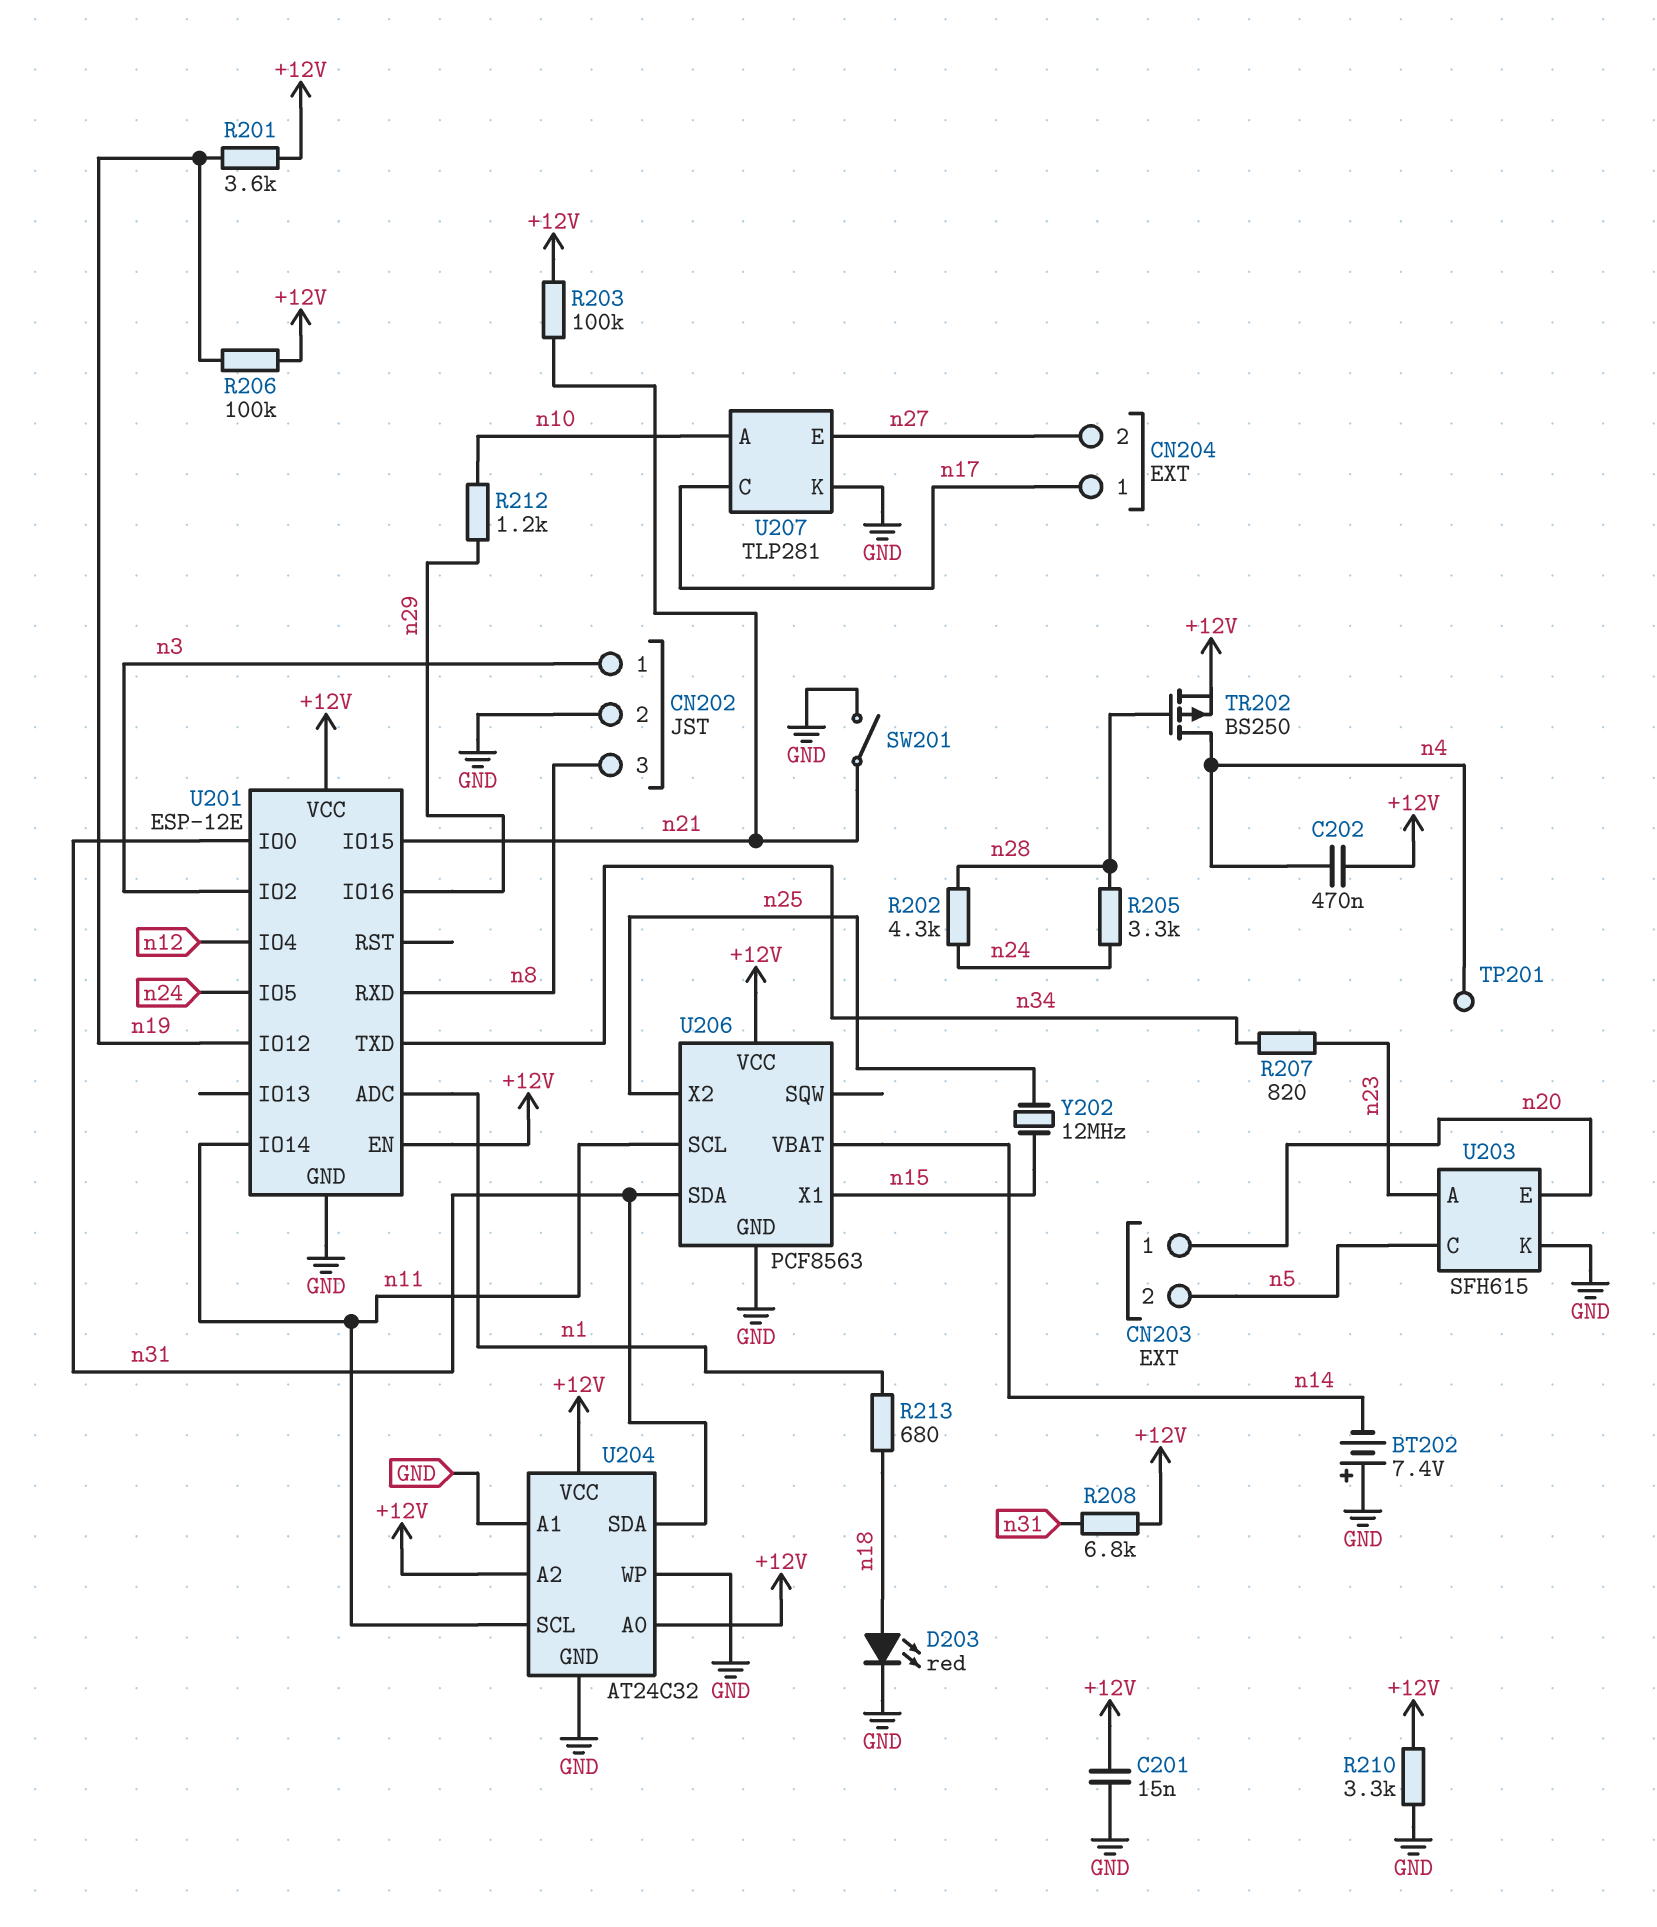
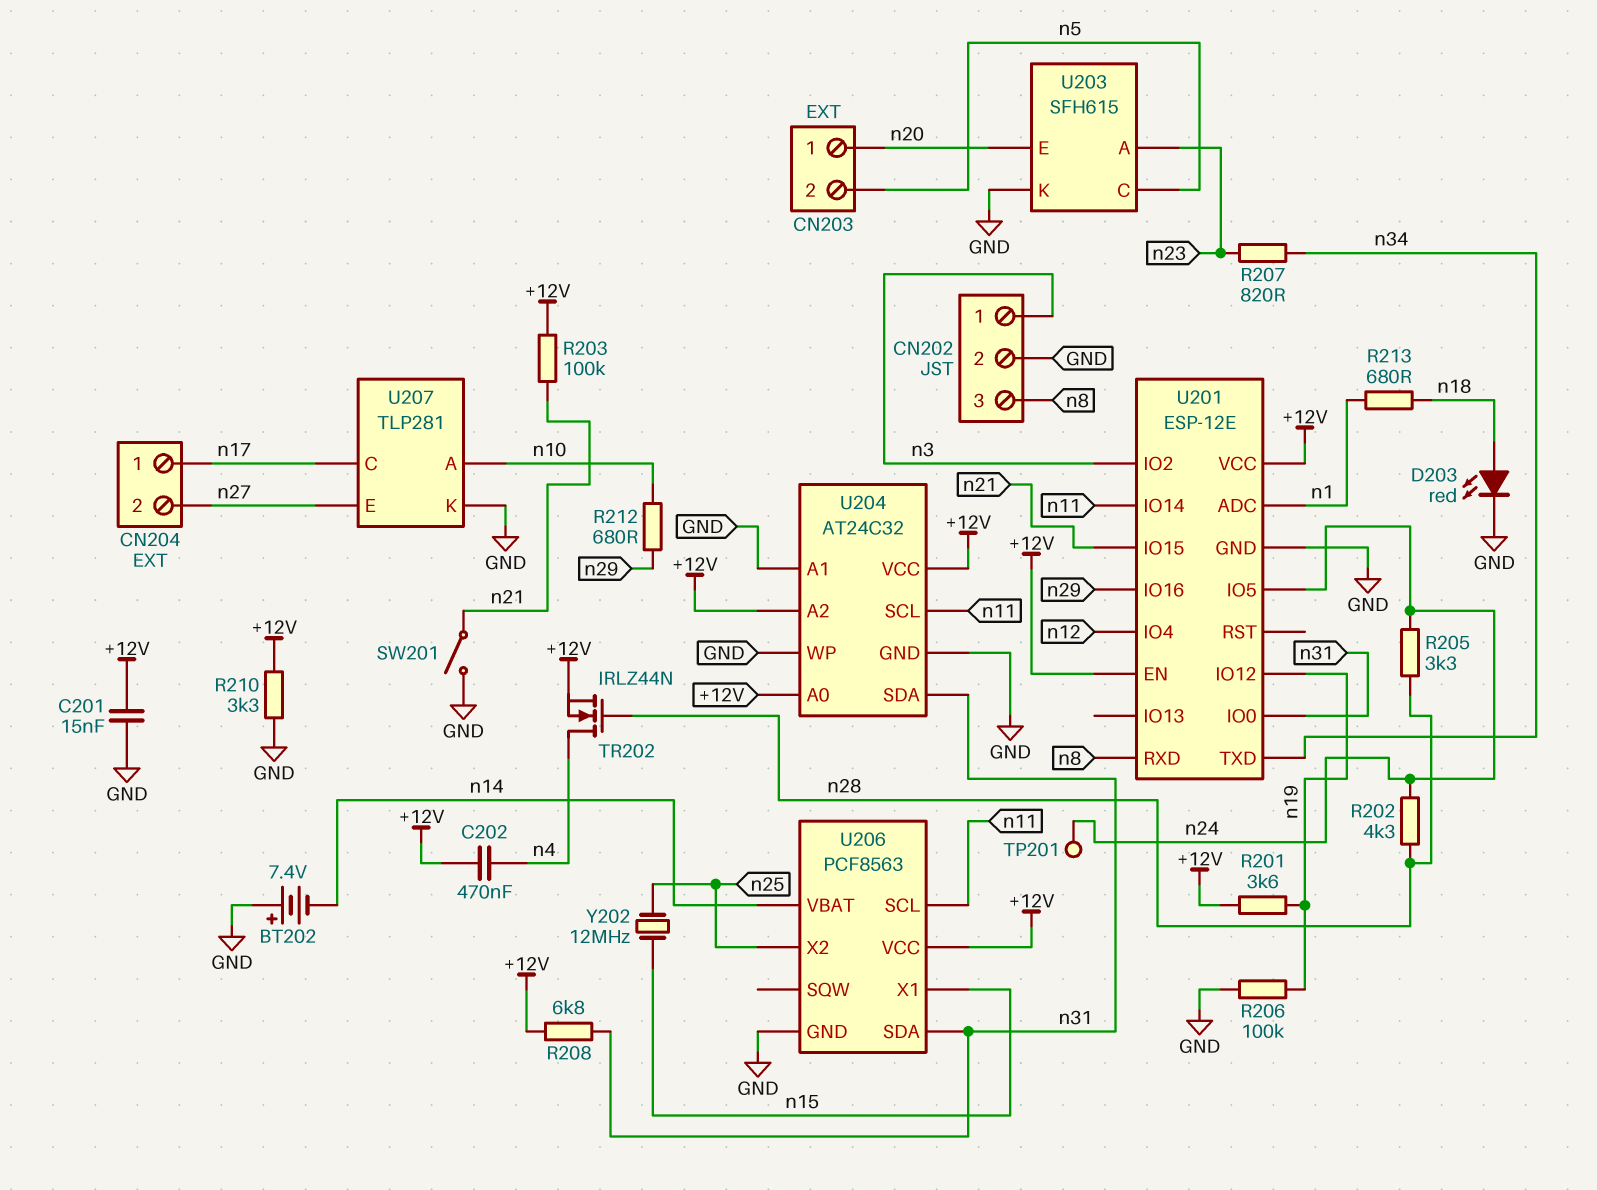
R206: 100k (+12V, n19) -> 100k (GND, n19)
R212: 1.2k (n10, n29) -> 680 (n10, n29)
TP201: test point (n4) -> test point (n24)
TR202: PMOS BS250 (G n28, D n4, S +12V) -> NMOS IRLZ44N (G n28, D n4, S +12V)

